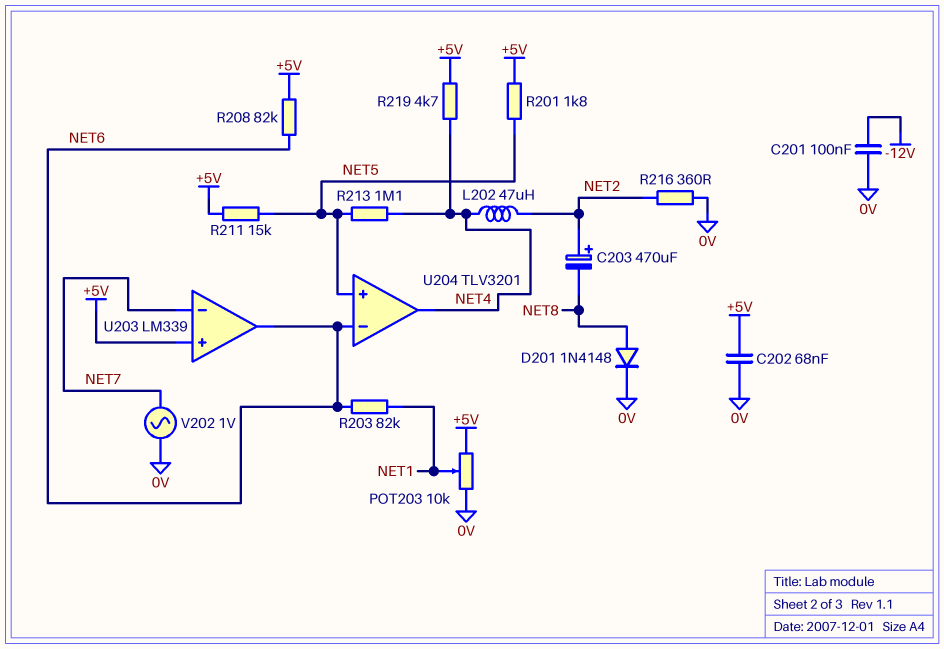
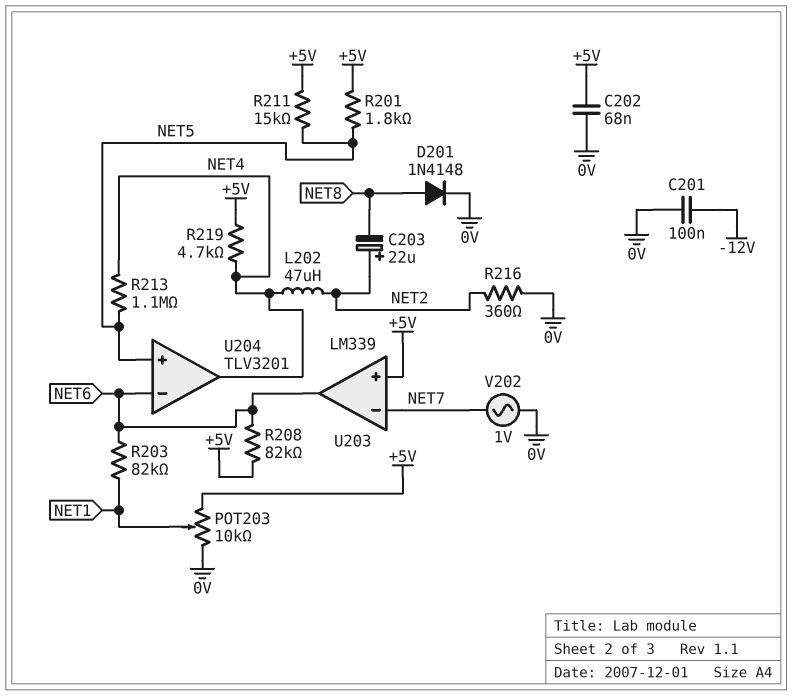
C203: 470uF (plus NET2, minus NET8) -> 22uF (plus NET2, minus NET8)

